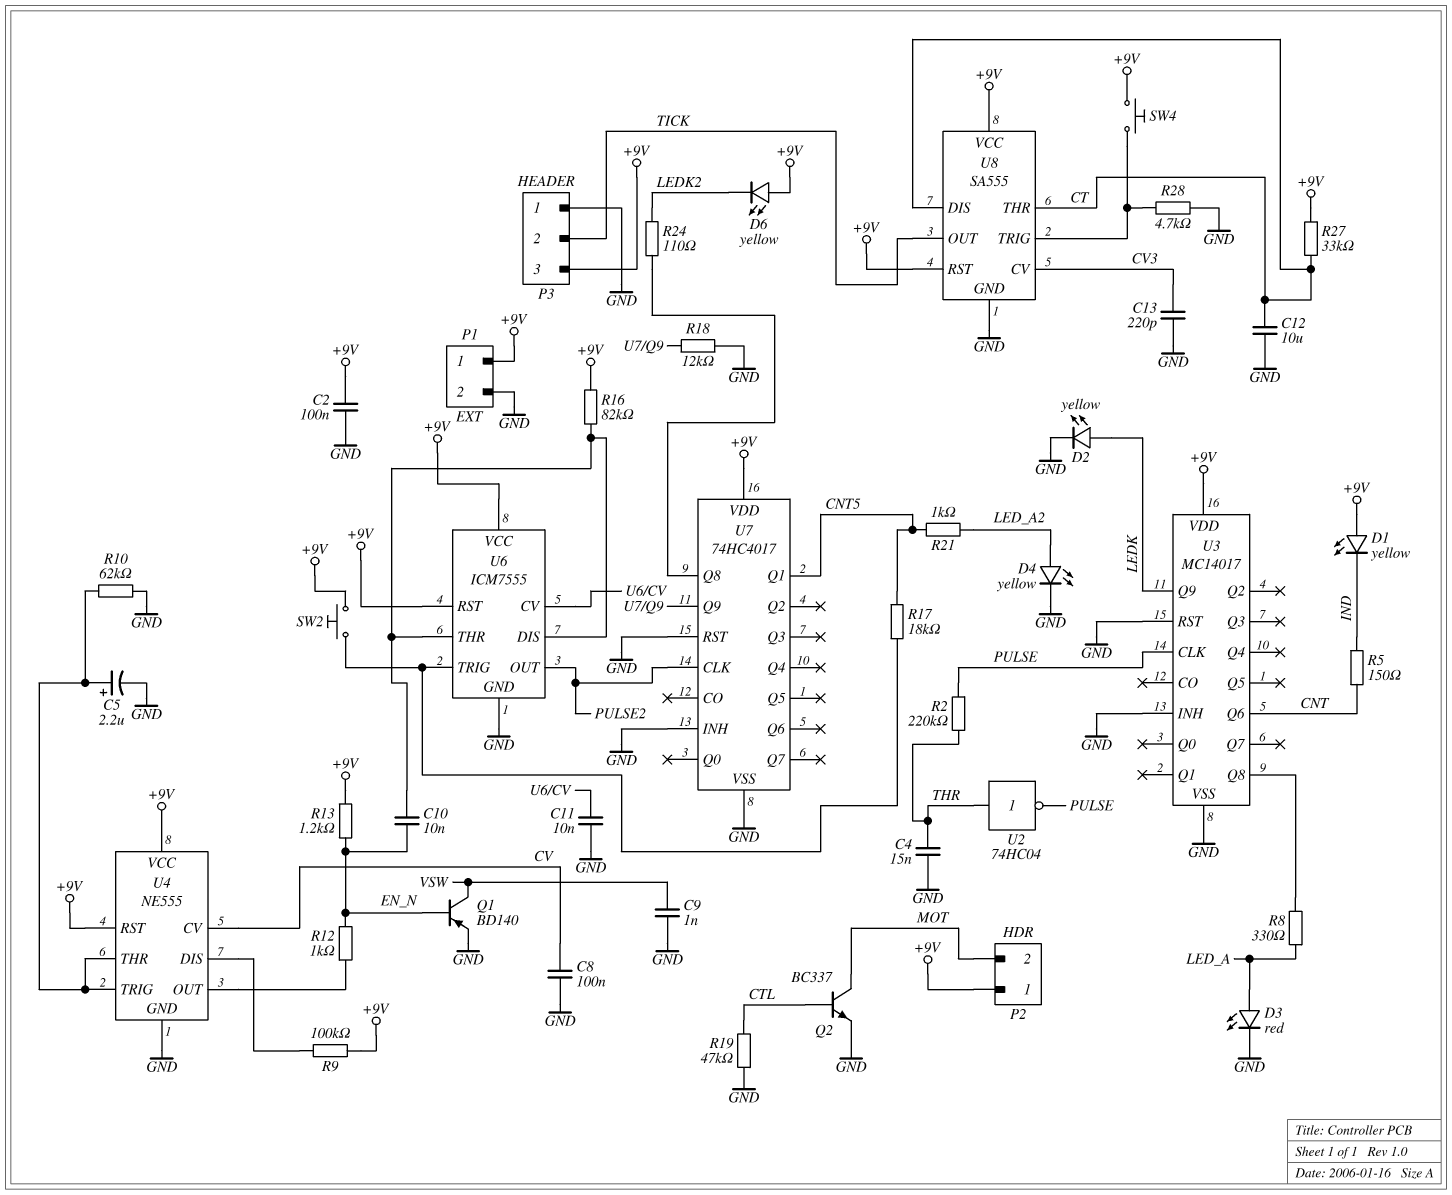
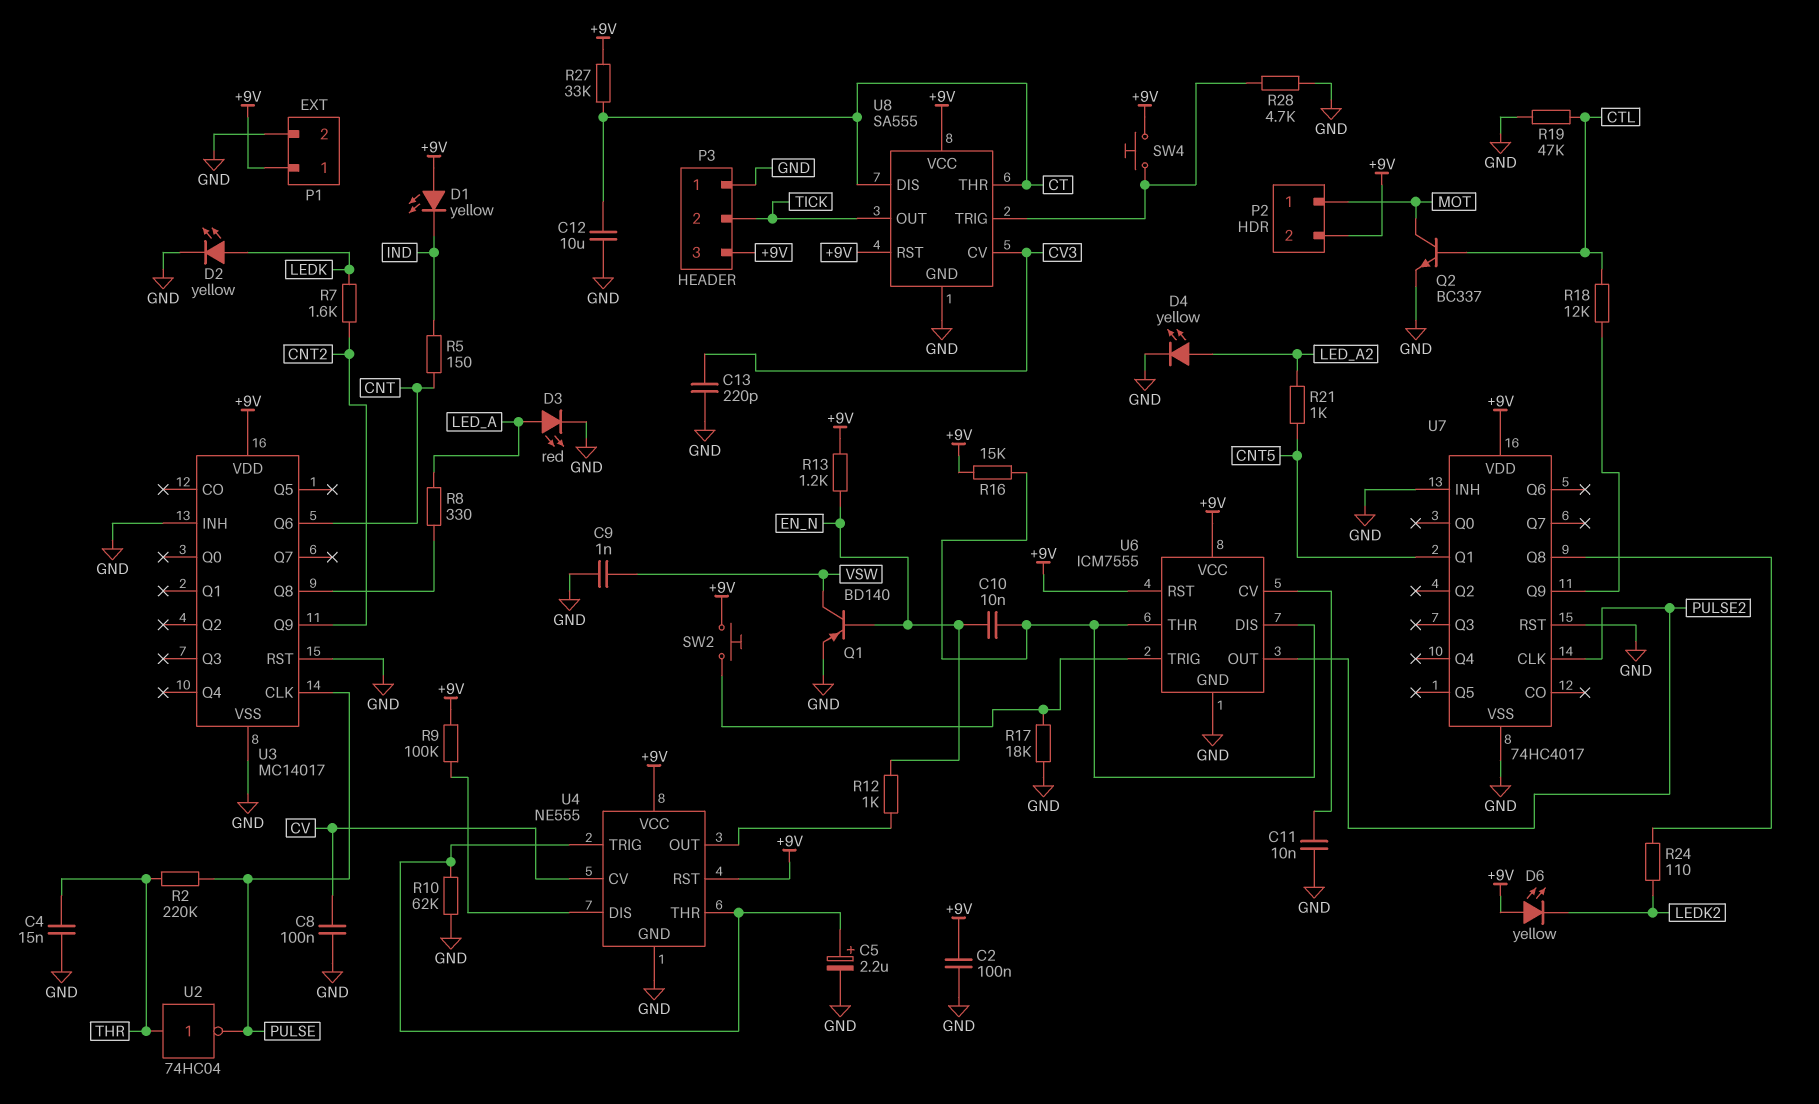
P2 pin 1: +9V -> MOT
P2 pin 2: MOT -> +9V
R7: none -> 1.6k (CNT2, LEDK)
R16: 82k (+9V, U6/DIS) -> 15k (+9V, U6/DIS)
R17: 18k (CNT5, U6/TRIG) -> 18k (GND, U6/TRIG)
R18: 12k (GND, U7/Q9) -> 12k (CTL, U7/Q9)
U3 pin Q9: LEDK -> CNT2

